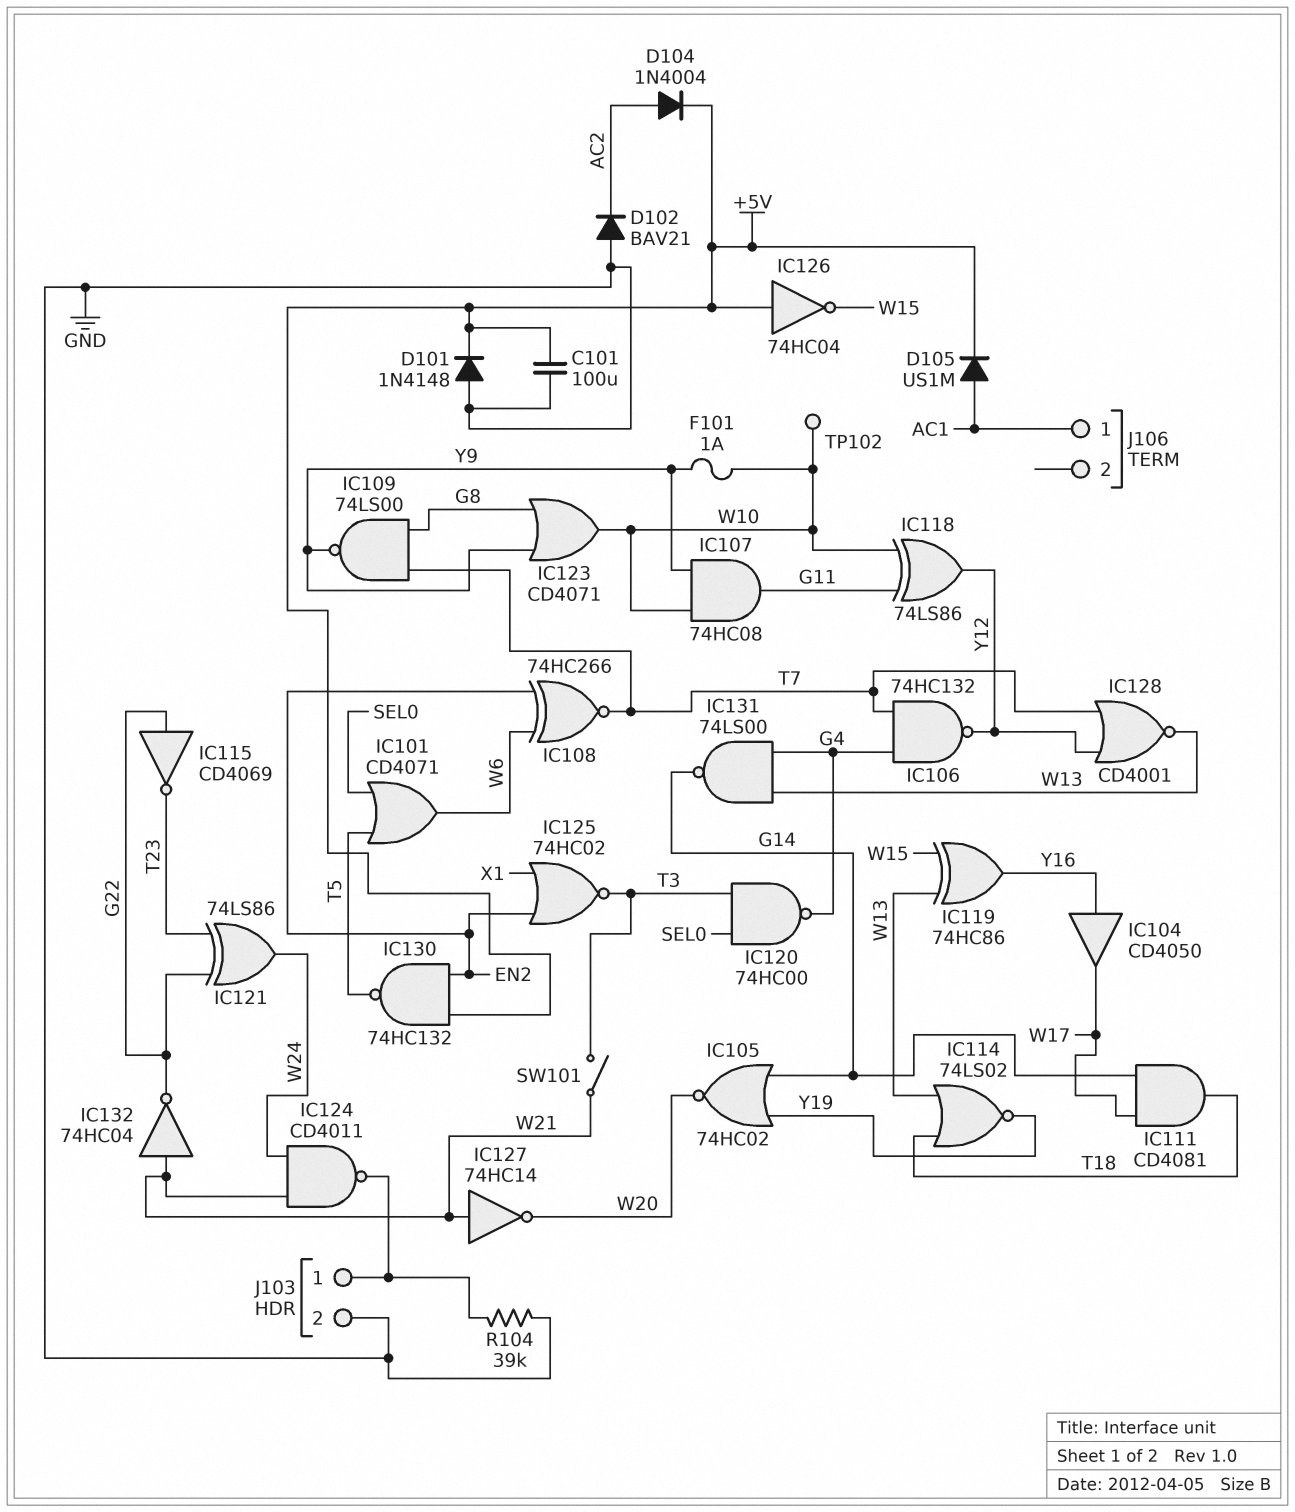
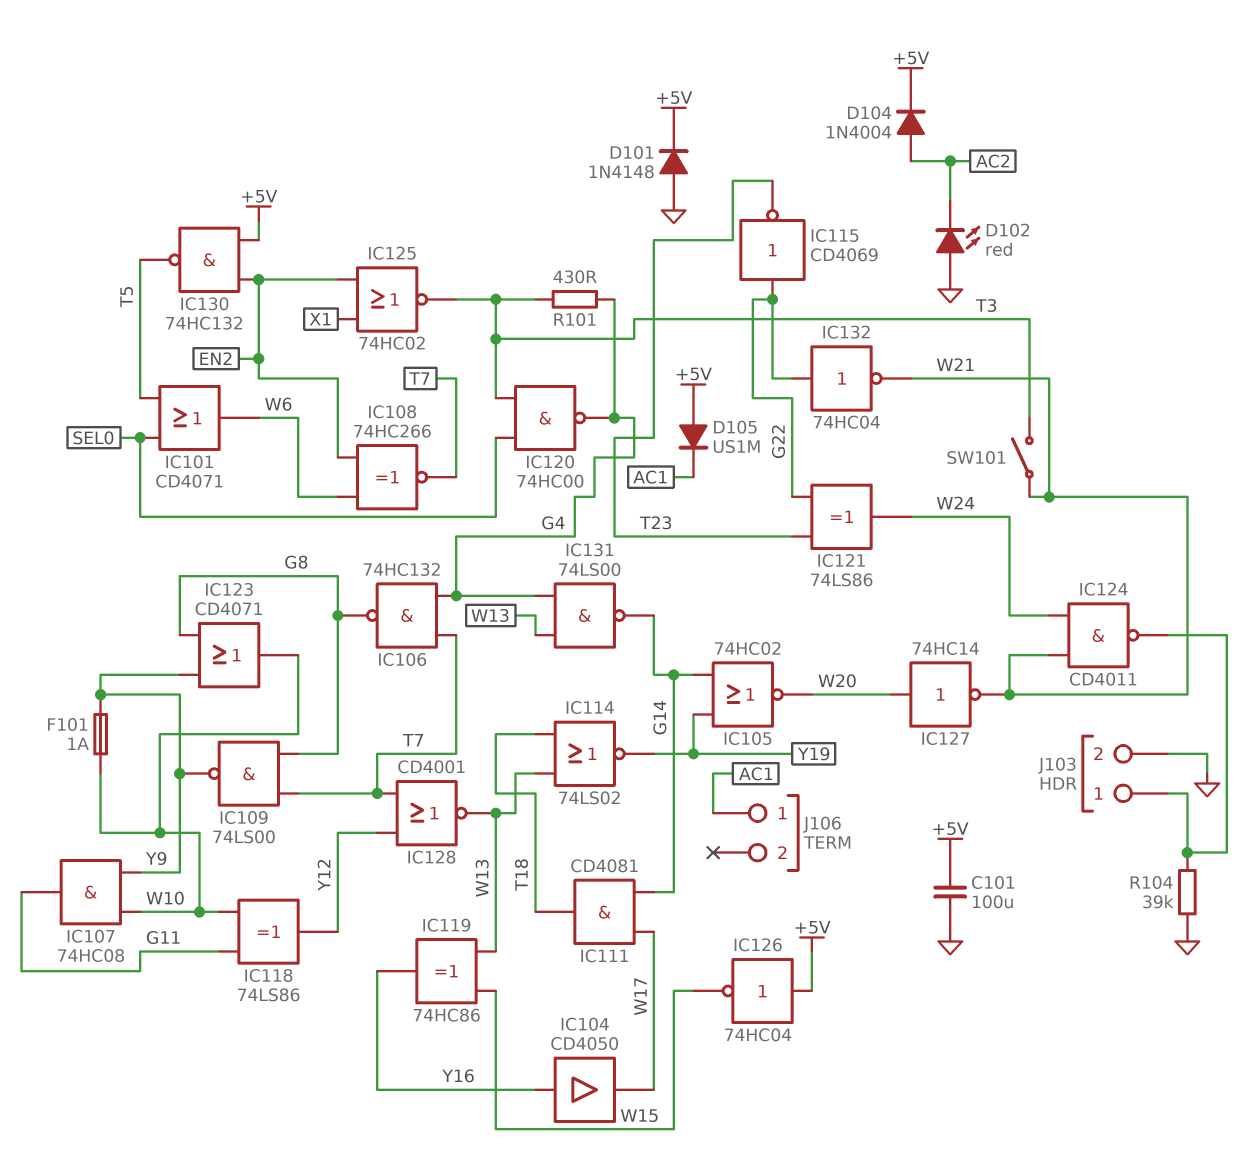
D102: diode BAV21 (A GND, K AC2) -> LED red (A GND, K AC2)
D105: diode US1M (A AC1, K +5V) -> diode US1M (A +5V, K AC1)
IC106: NAND 74HC132 (in G4, in T7, out Y12) -> NAND 74HC132 (in G4, in T7, out G8)
IC127: NOT 74HC14 (in W21, out W20) -> NOT 74HC14 (in W20, out W21)
IC132: NOT 74HC04 (in W21, out G22) -> NOT 74HC04 (in G22, out W21)
R101: none -> 430 (G4, T3)
TP102: test point (W10) -> none

